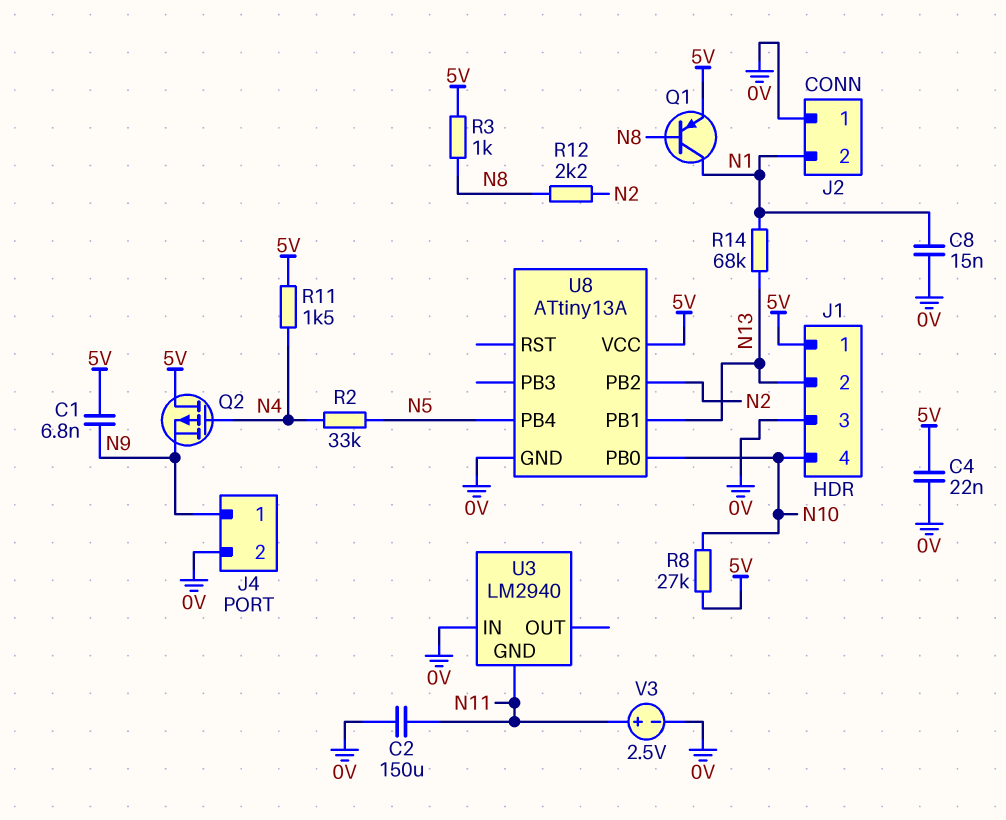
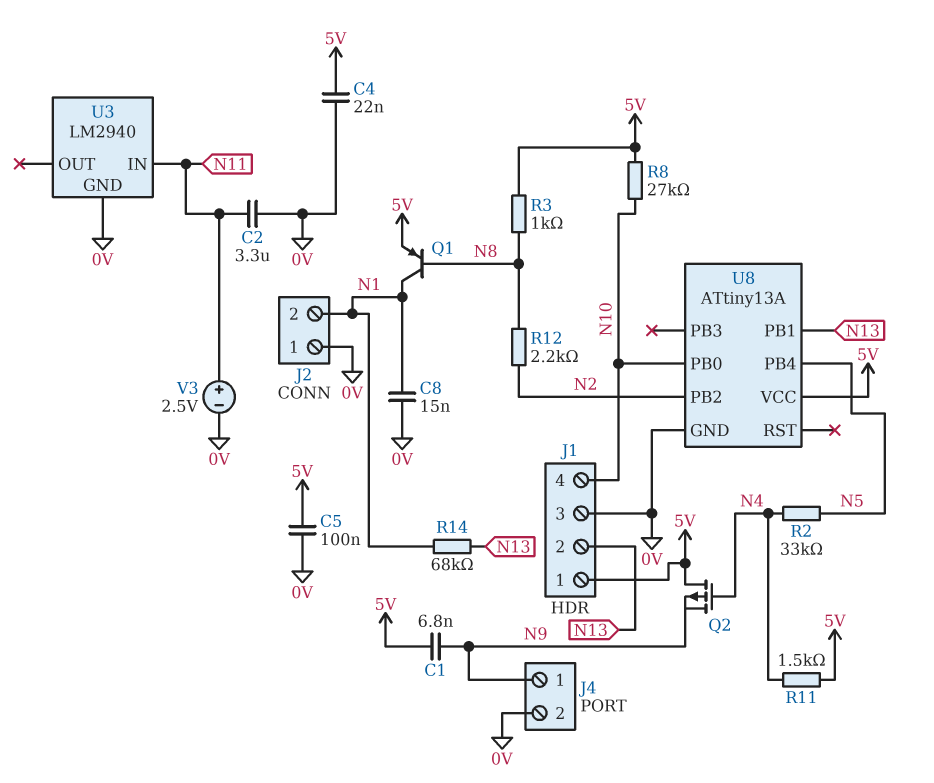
C2: 150uF (0V, N11) -> 3.3uF (0V, N11)
C5: none -> 100nF (0V, 5V)
U3 pin GND: N11 -> 0V
U3 pin IN: 0V -> N11

